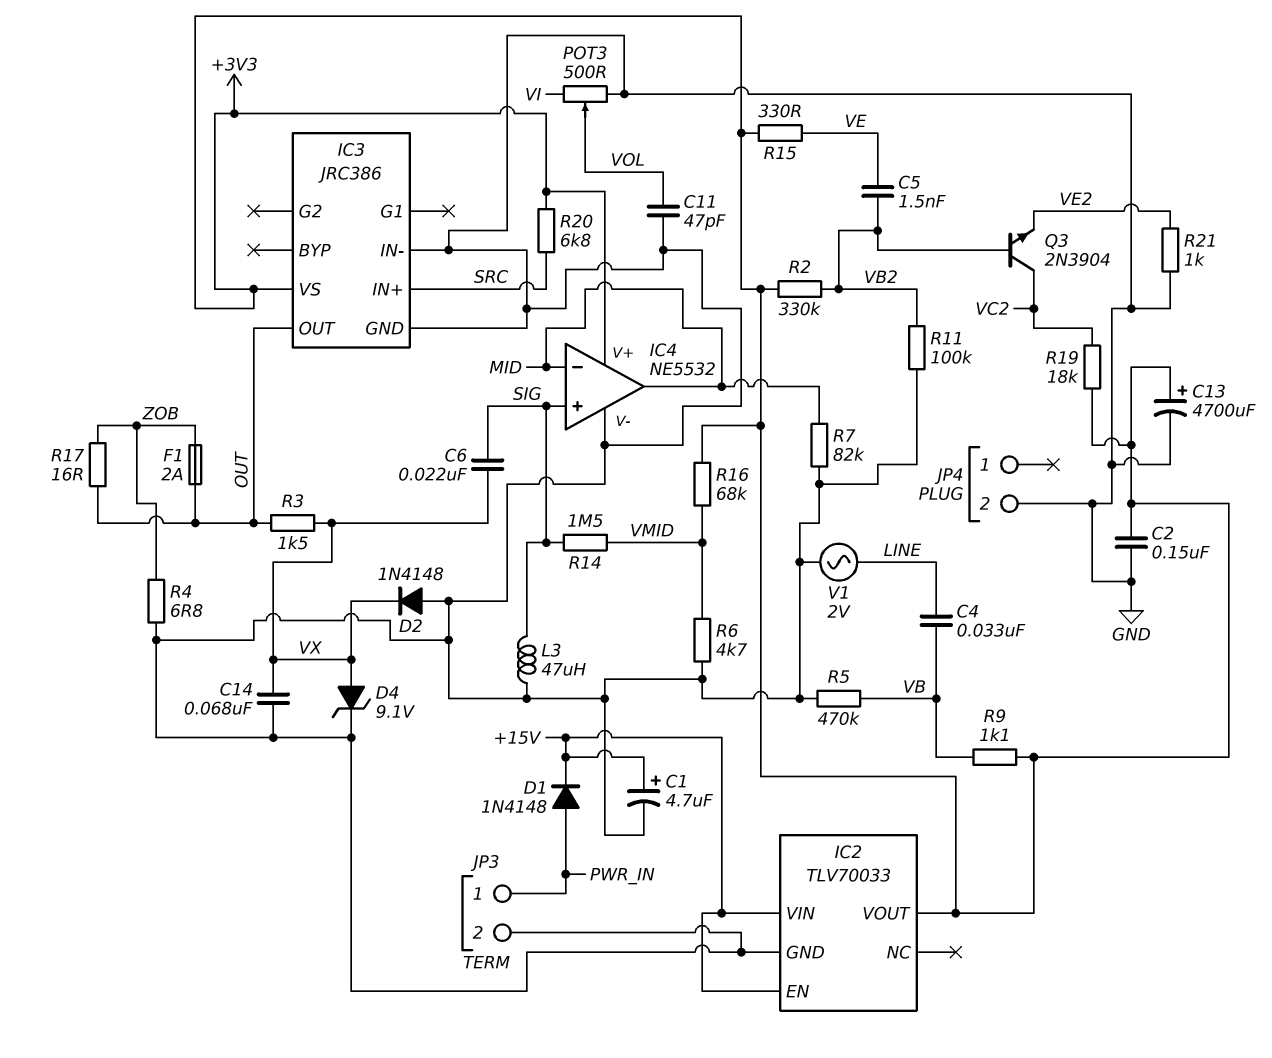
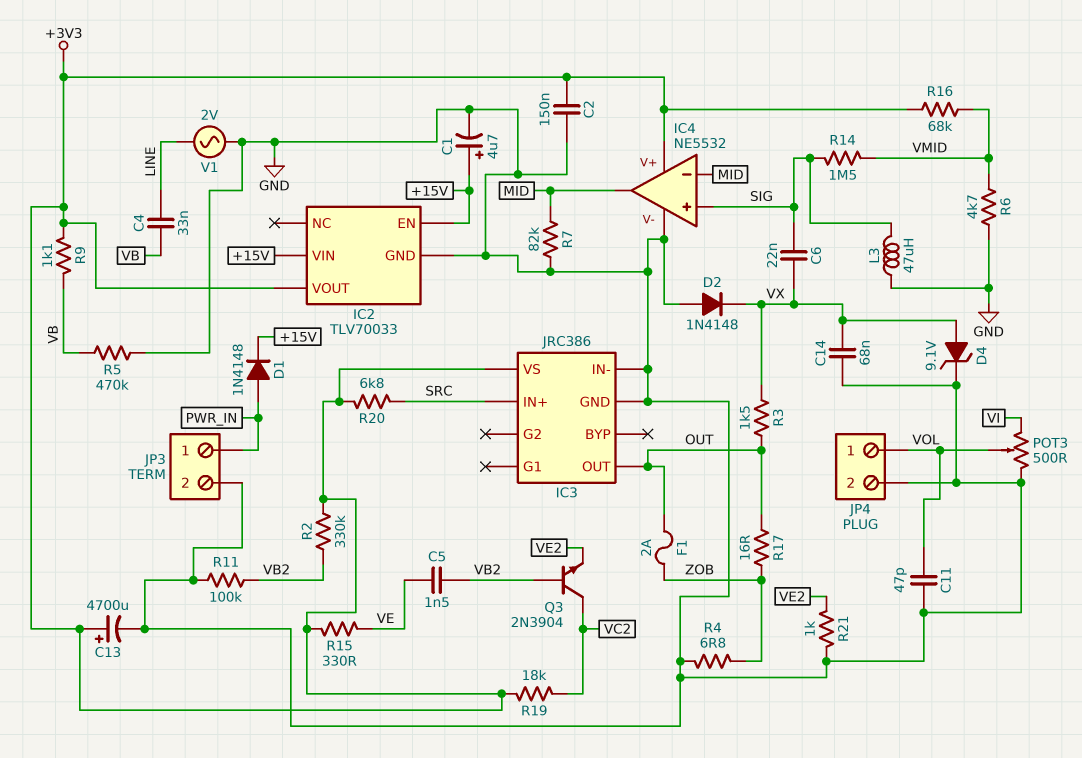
JP4 pin 1: none -> VOL

